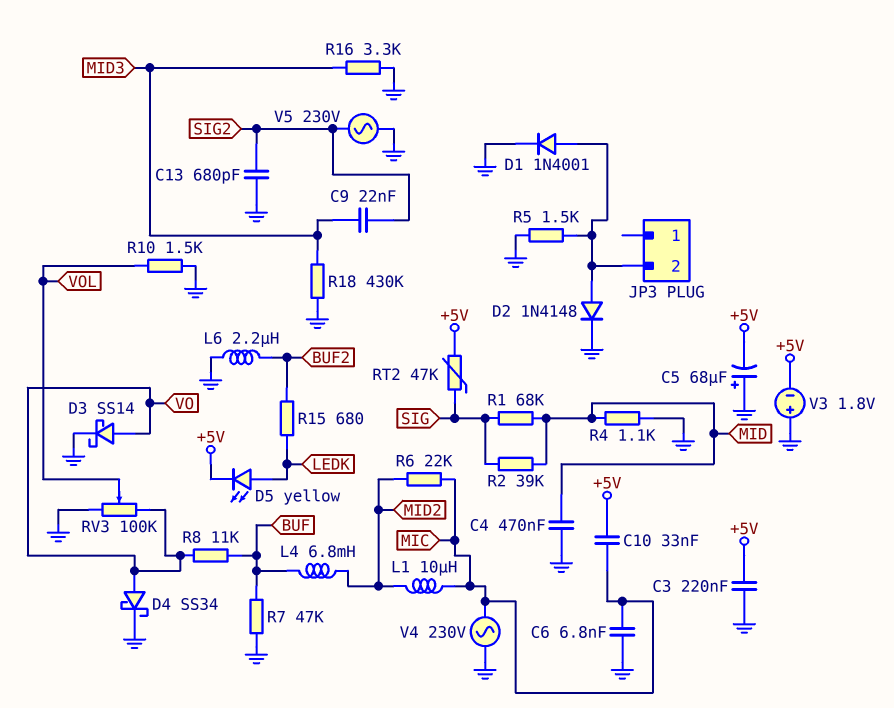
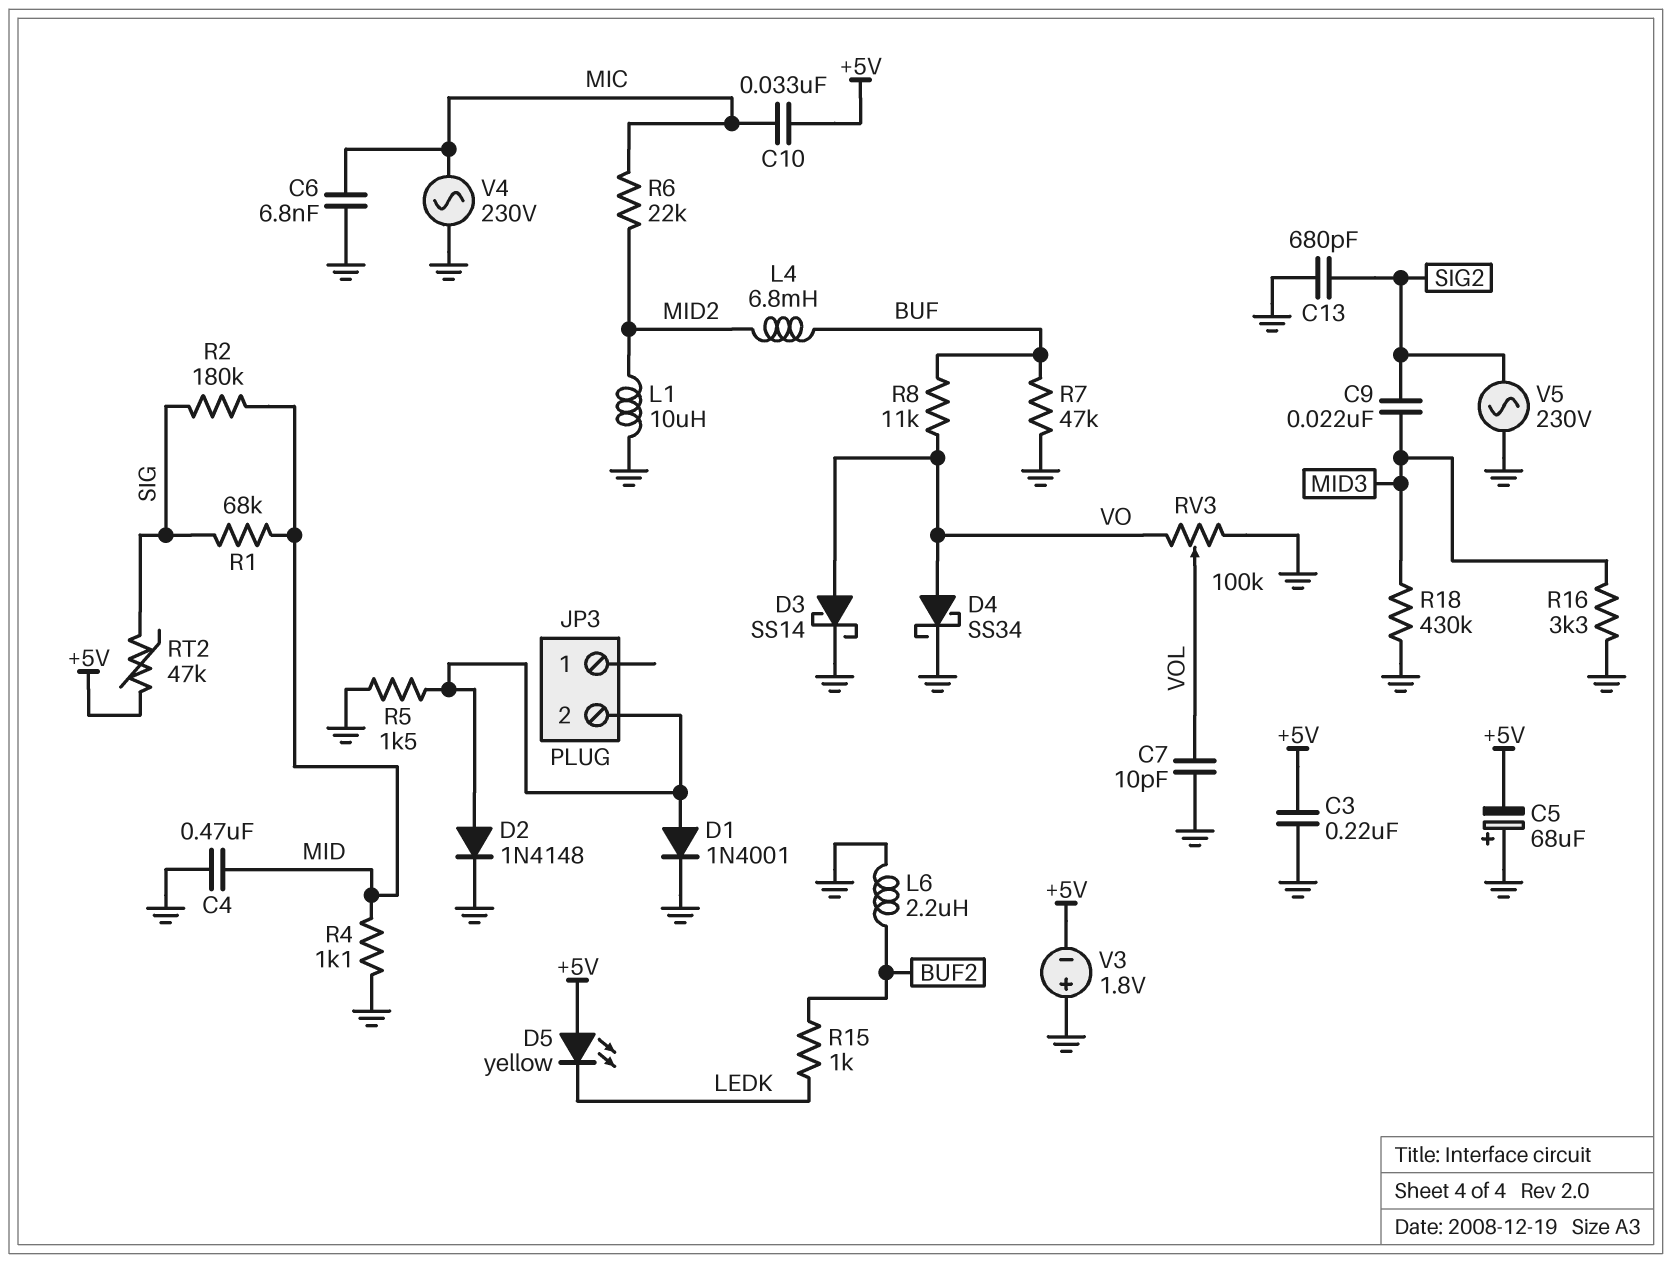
C7: none -> 10pF (GND, VOL)
D5: LED yellow (A LEDK, K +5V) -> LED yellow (A +5V, K LEDK)
L1: 10uH (MIC, MID2) -> 10uH (GND, MID2)
R2: 39k (MID, SIG) -> 180k (MID, SIG)
R10: 1.5k (GND, VOL) -> none
R15: 680 (BUF2, LEDK) -> 1k (BUF2, LEDK)

